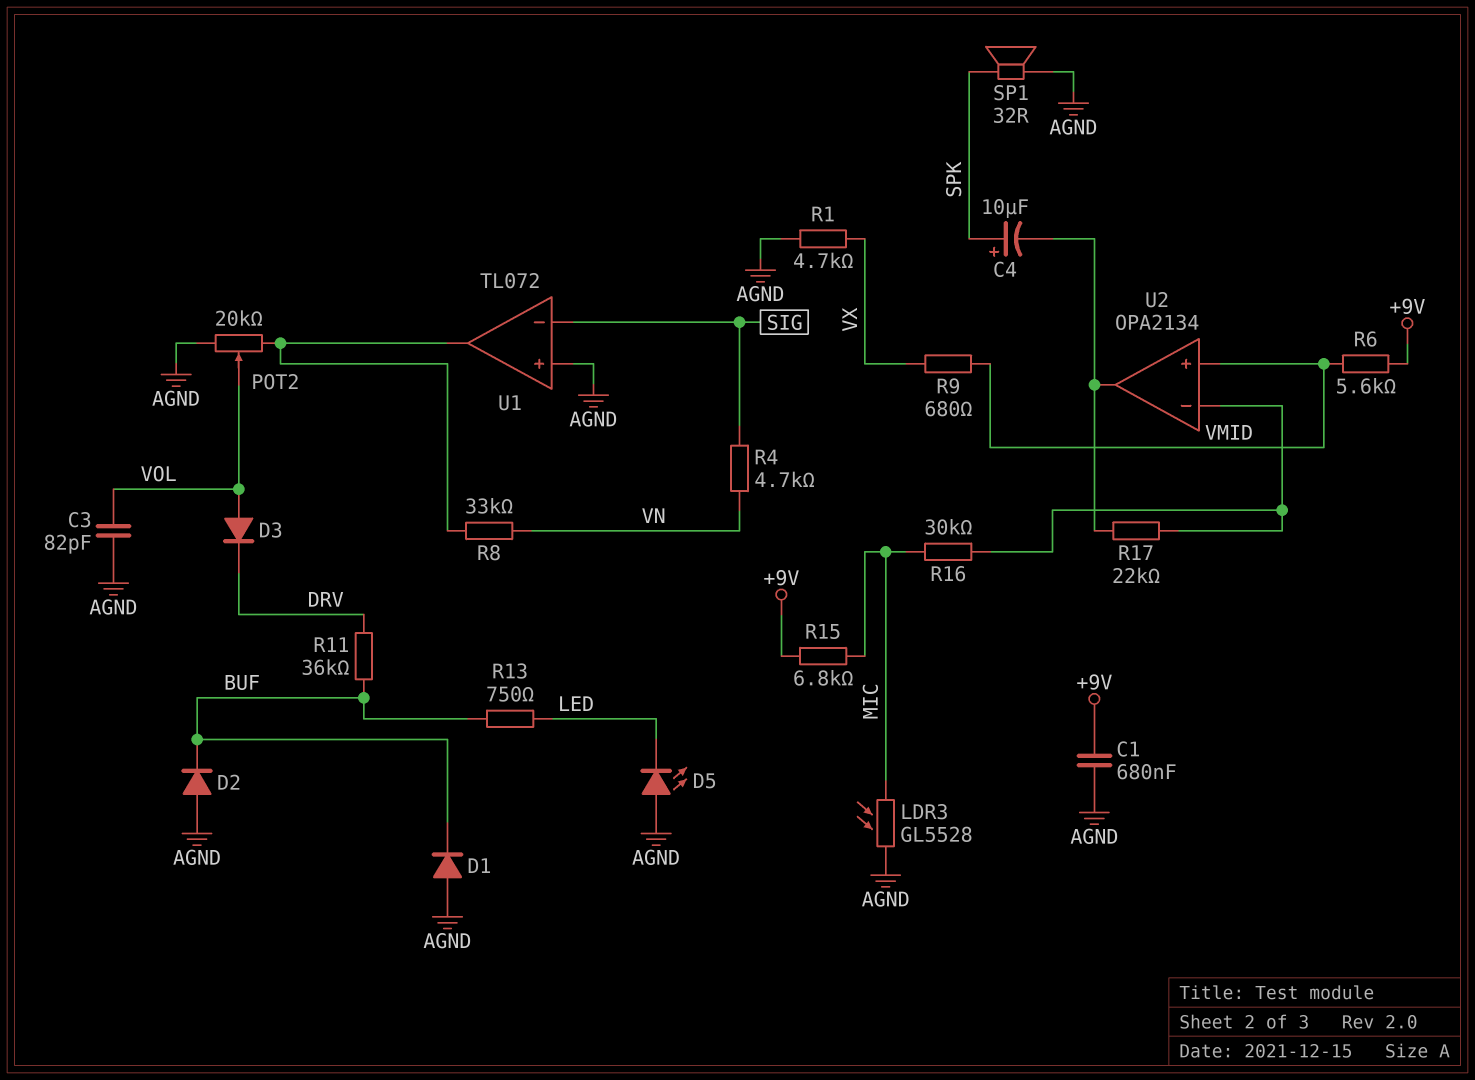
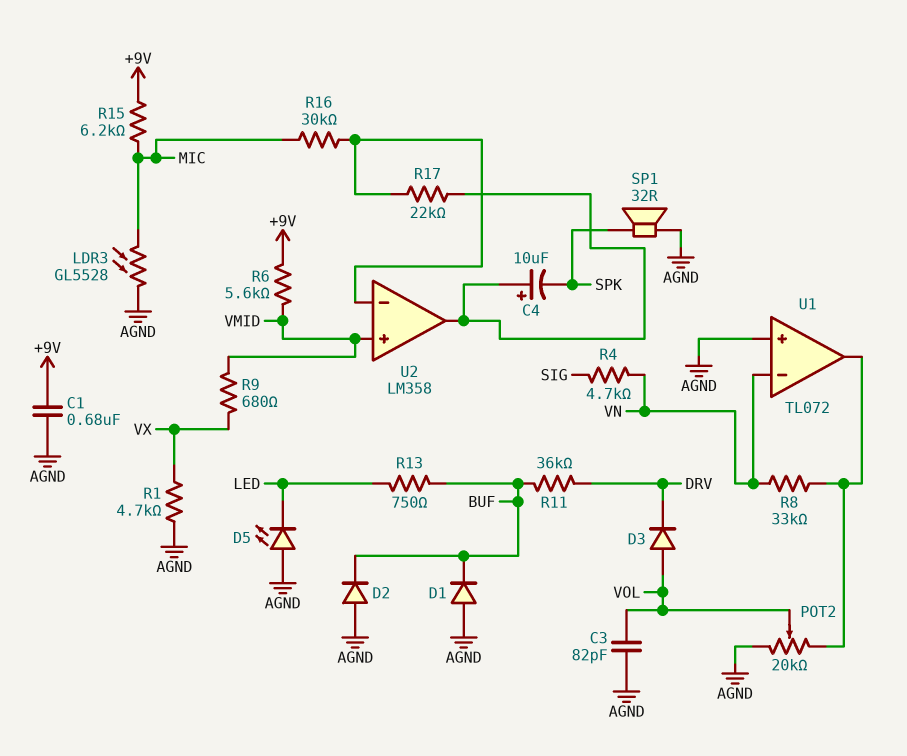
C4: 10uF (plus SPK, minus U2/out) -> 10uF (plus U2/out, minus SPK)
R15: 6.8k (+9V, MIC) -> 6.2k (+9V, MIC)
U1 pin in-: SIG -> VN
U2: OPA2134 -> LM358

